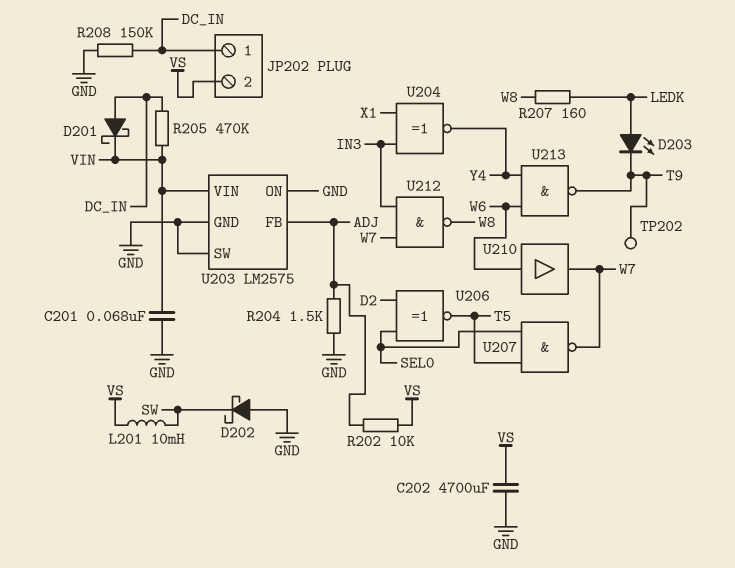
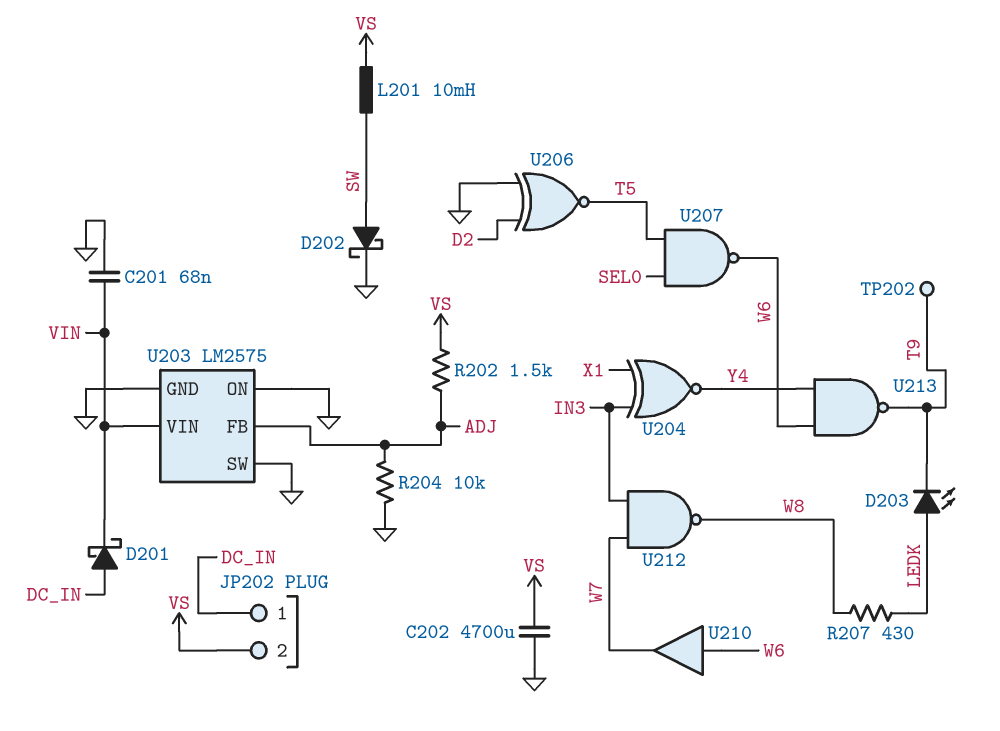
D202: schottky (A GND, K SW) -> schottky (A SW, K GND)
R202: 10k (ADJ, VS) -> 1.5k (ADJ, VS)
R204: 1.5k (ADJ, GND) -> 10k (ADJ, GND)
R205: 470k (DC_IN, VIN) -> none
R207: 160 (LEDK, W8) -> 430 (LEDK, W8)
R208: 150k (DC_IN, GND) -> none
U206: XNOR (in D2, in SEL0, out T5) -> XNOR (in D2, in GND, out T5)
U207: NAND (in SEL0, in T5, out W7) -> NAND (in SEL0, in T5, out W6)

